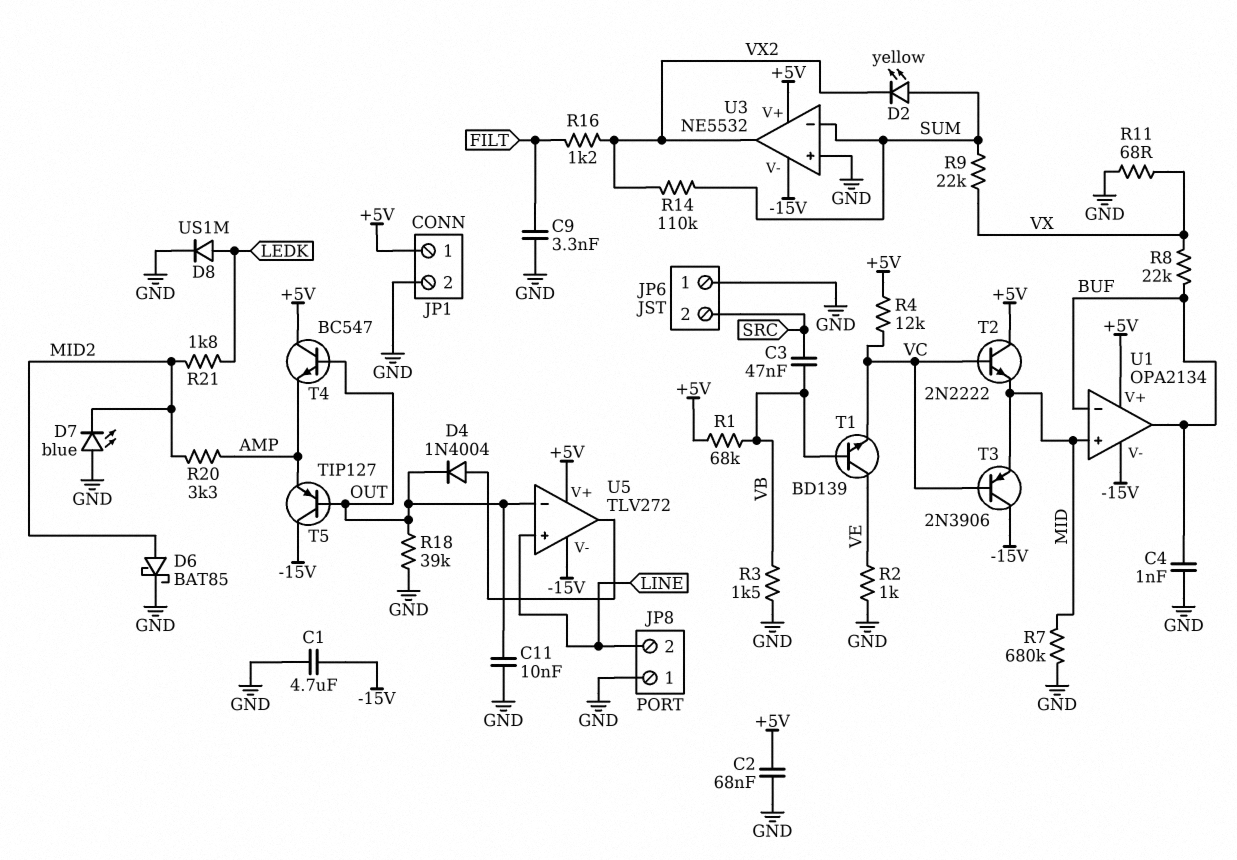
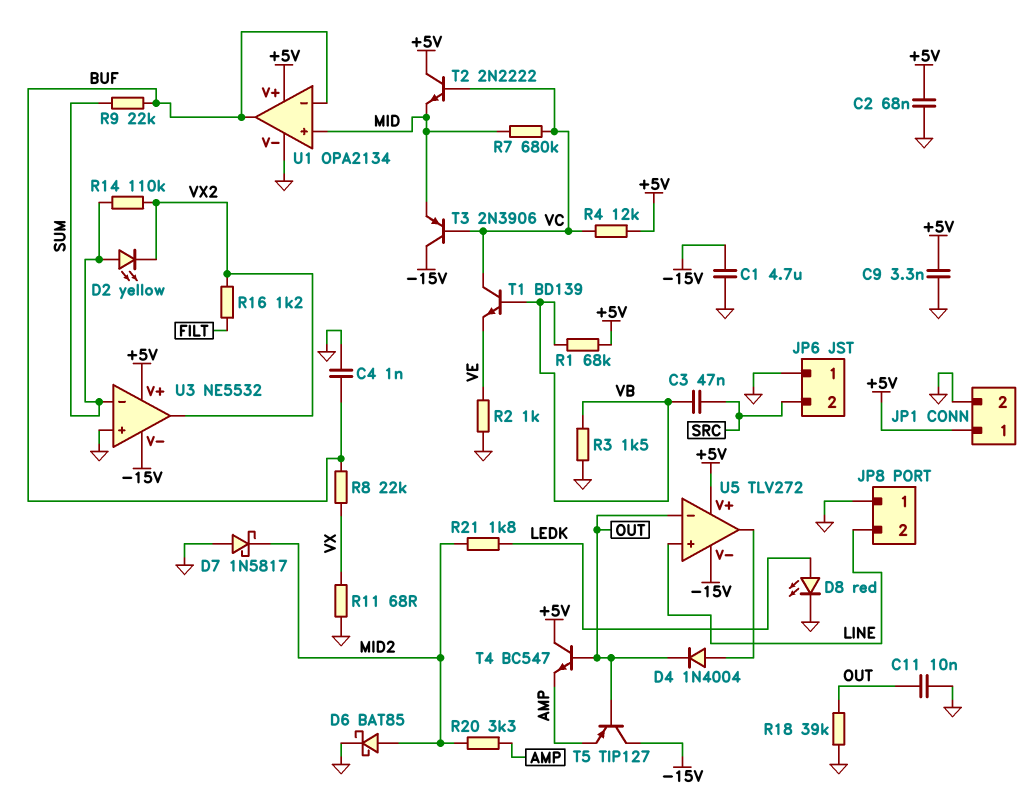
C9: 3.3nF (FILT, GND) -> 3.3nF (+5V, GND)
D7: LED blue (A GND, K MID2) -> schottky 1N5817 (A GND, K MID2)
D8: diode US1M (A LEDK, K GND) -> LED red (A LEDK, K GND)
R7: 680k (GND, MID) -> 680k (MID, VC)
R9: 22k (SUM, VX) -> 22k (BUF, SUM)
T1: NPN BD139 (B VB, C VE, E VC) -> NPN BD139 (B VB, C VC, E VE)
U1 pin V-: -15V -> GND

